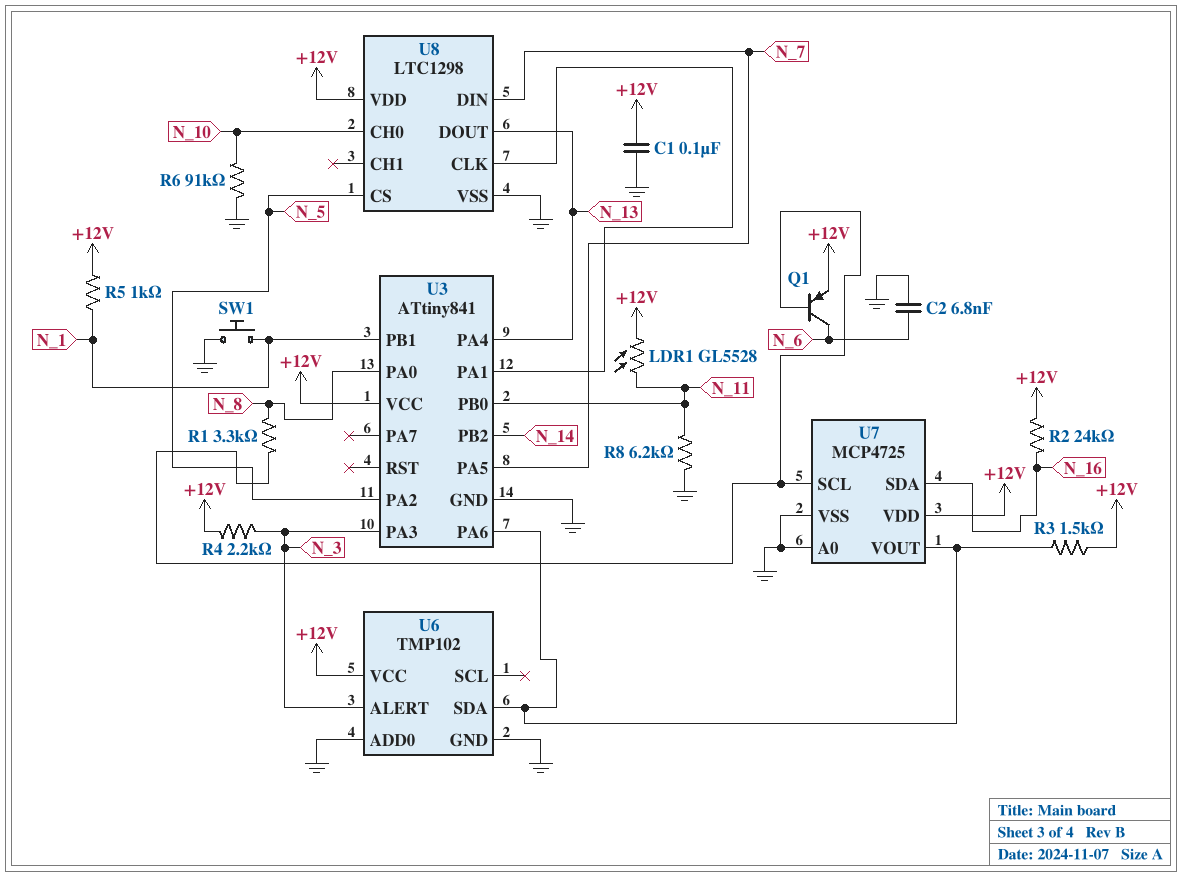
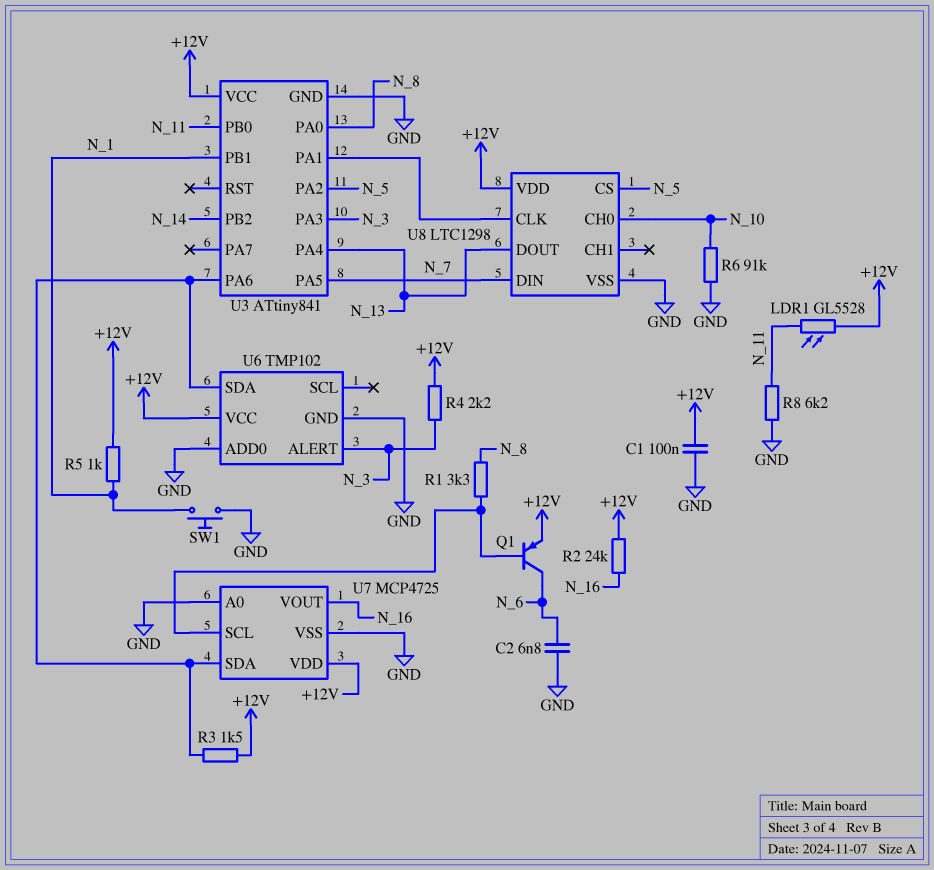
U7 pin SDA: N_16 -> U3/PA6
U7 pin VOUT: U3/PA6 -> N_16

